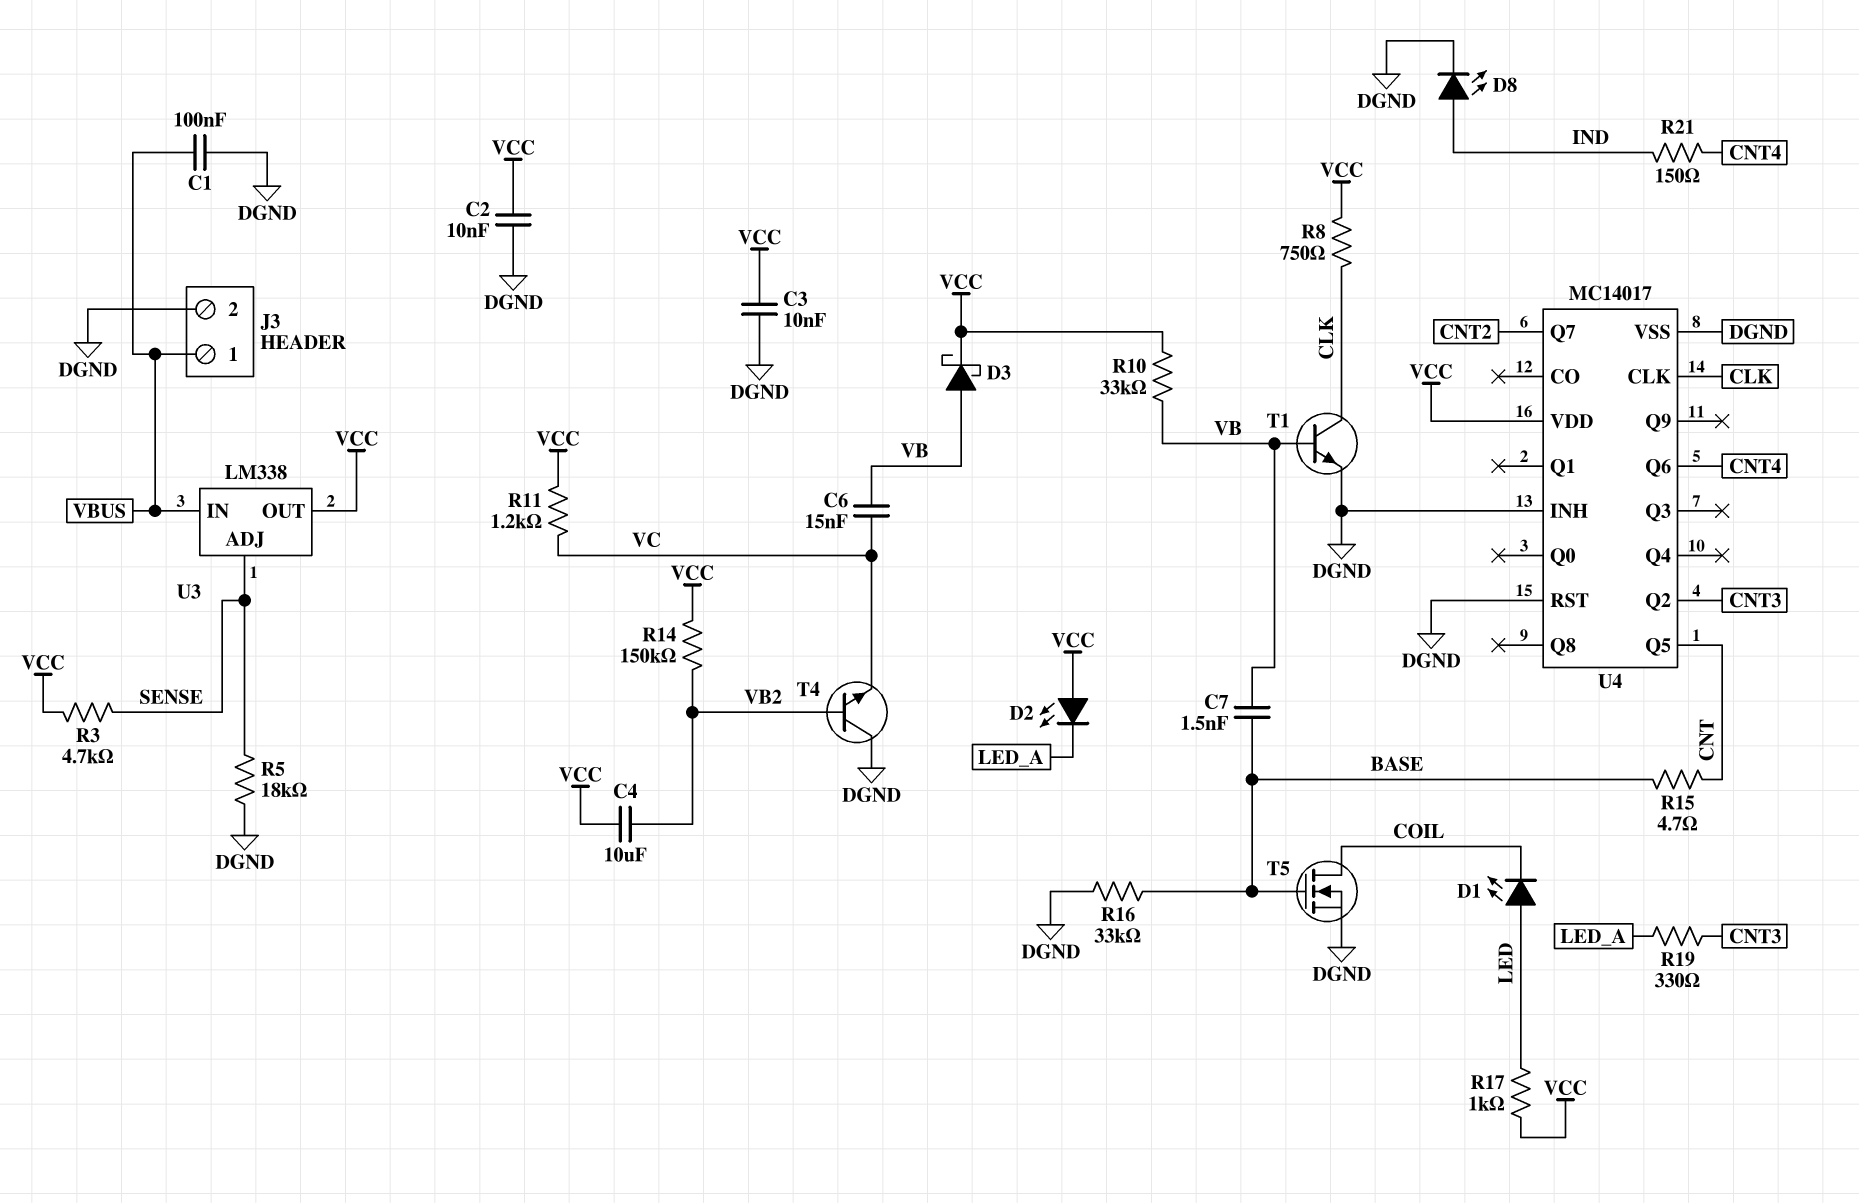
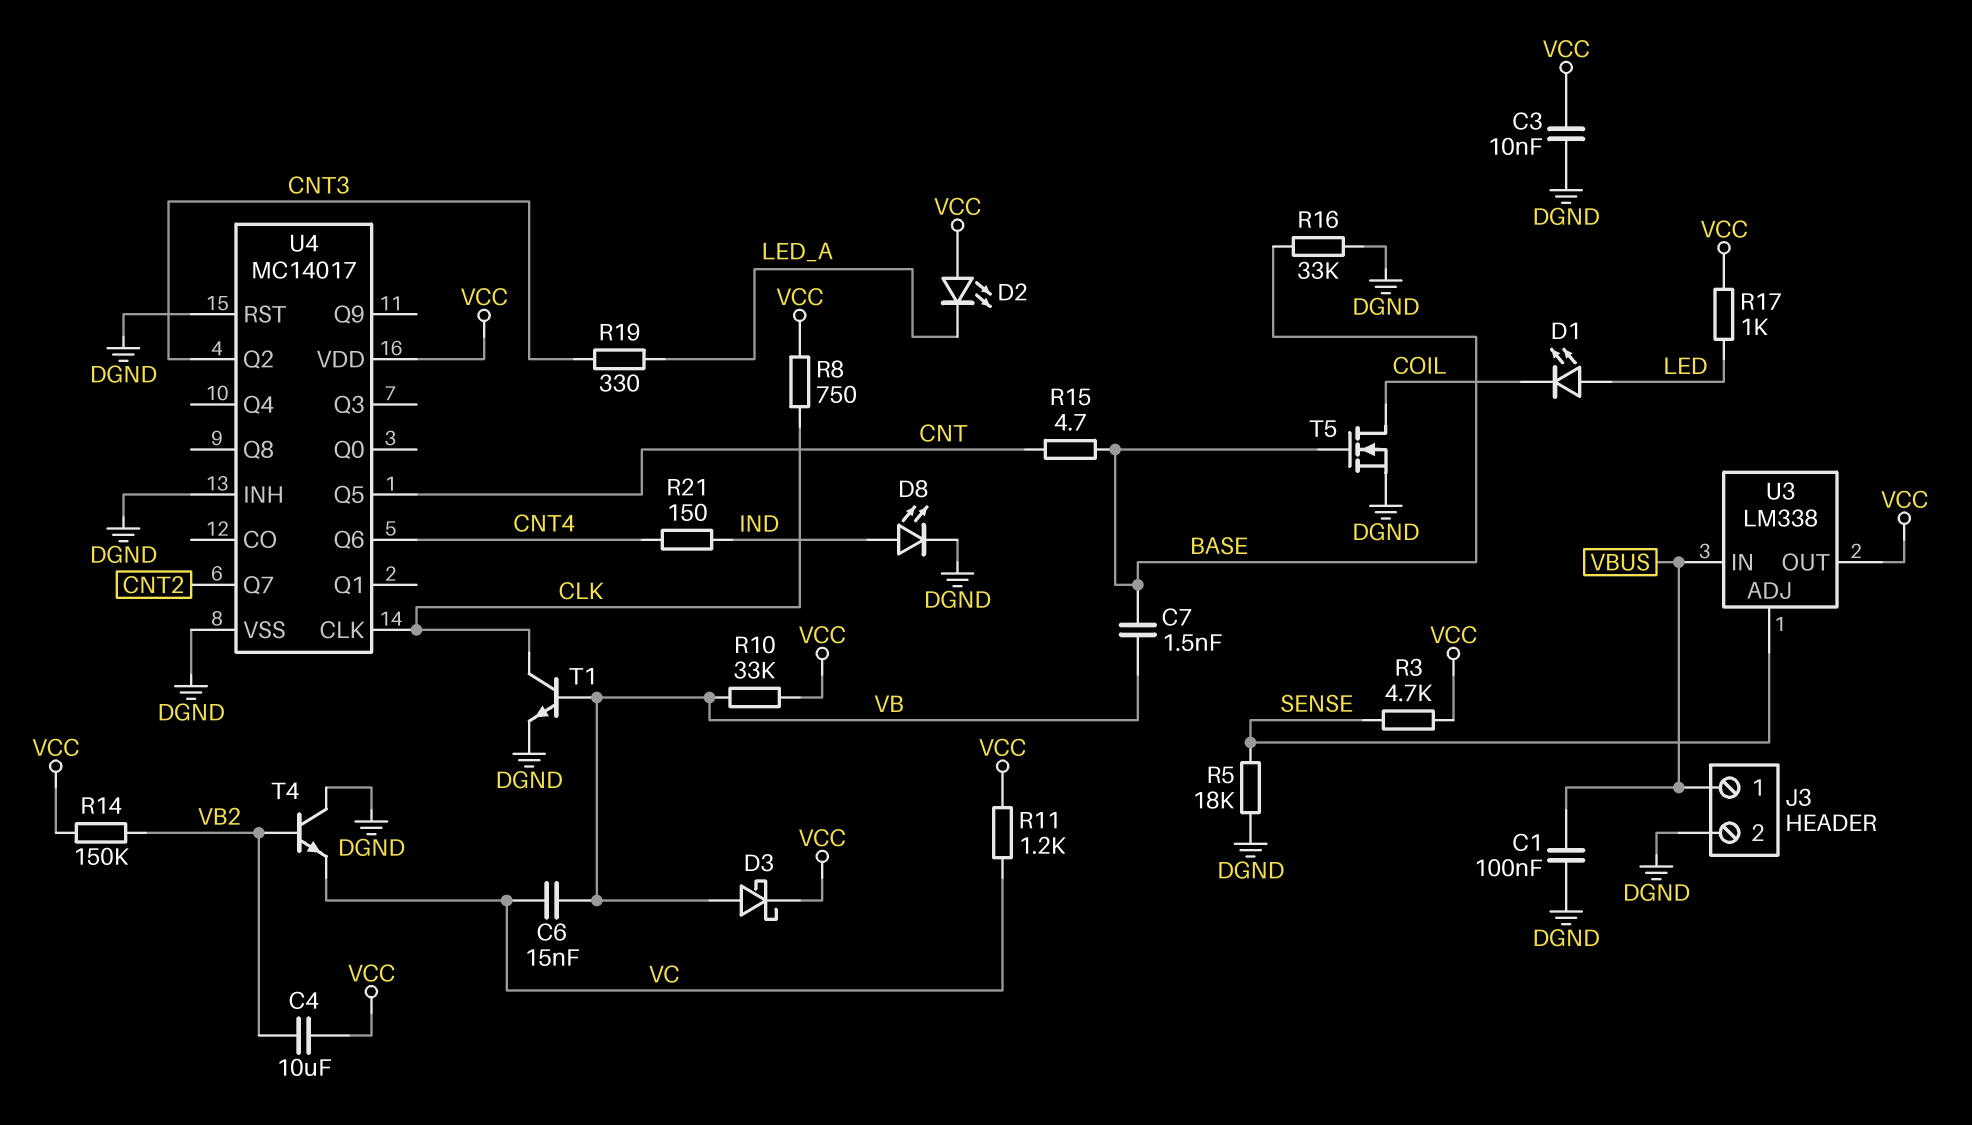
C2: 10nF (DGND, VCC) -> none

